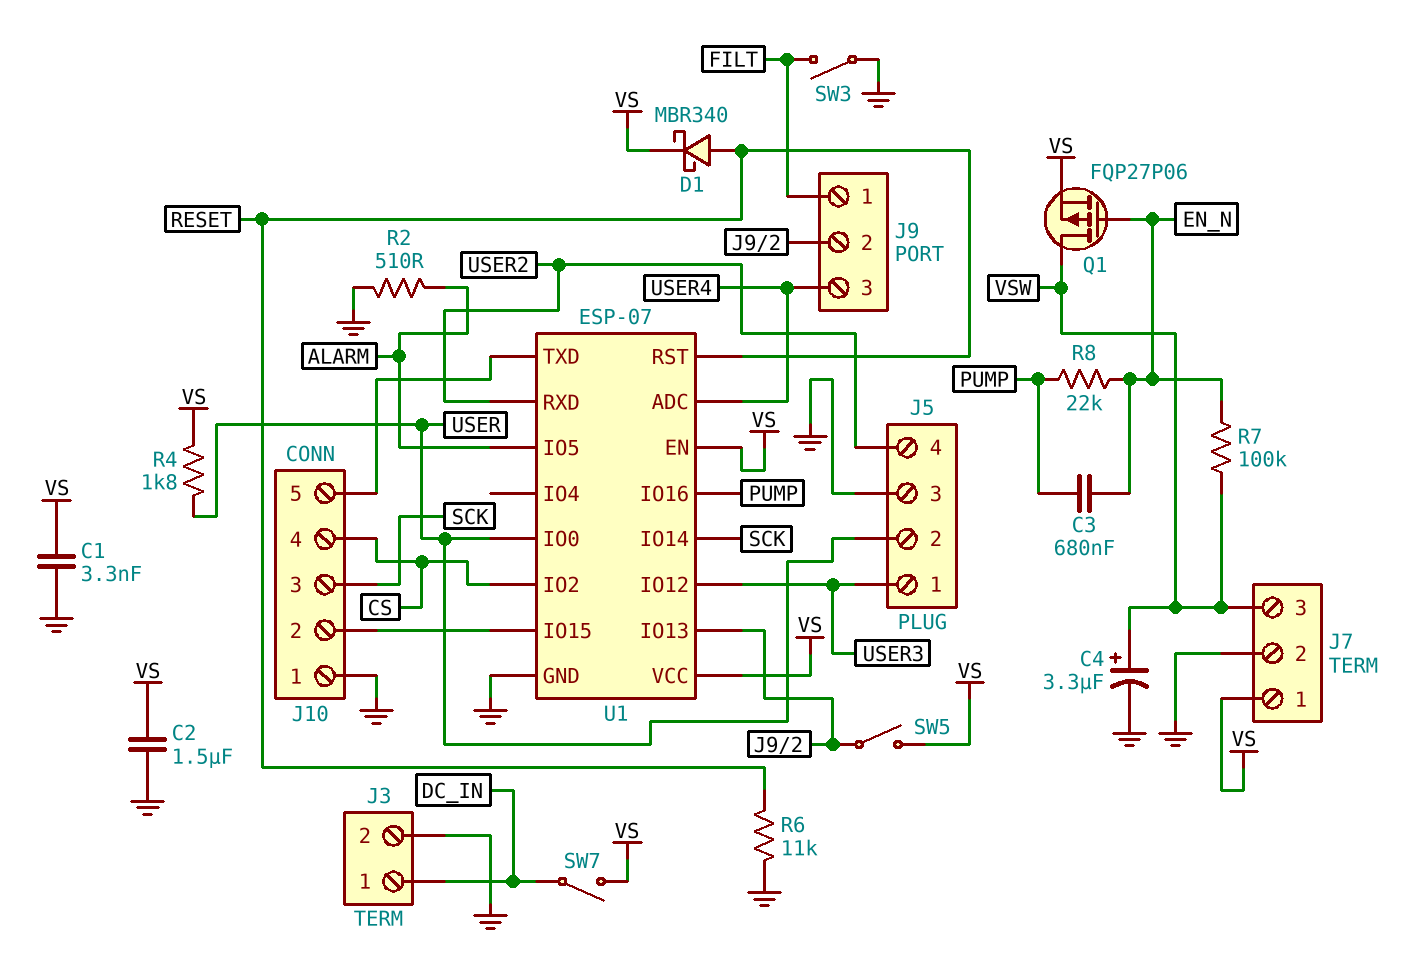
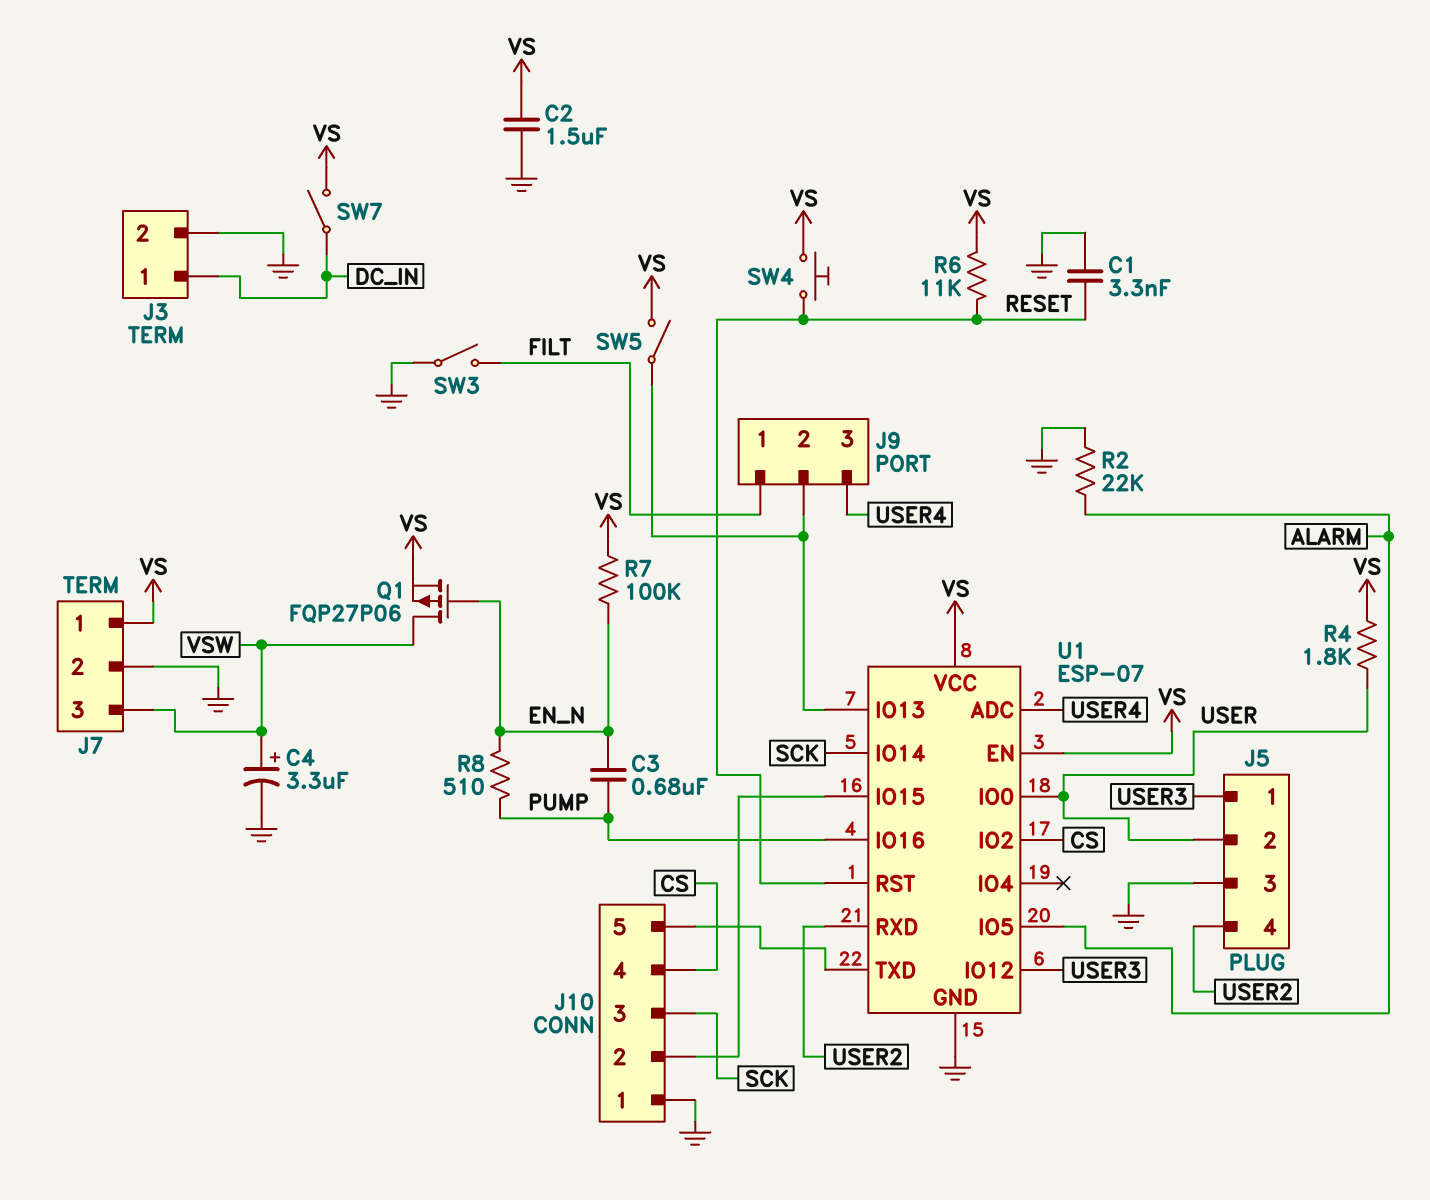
C1: 3.3nF (GND, VS) -> 3.3nF (GND, RESET)
D1: schottky MBR340 (A RESET, K VS) -> none
R2: 510 (ALARM, GND) -> 22k (ALARM, GND)
R6: 11k (GND, RESET) -> 11k (RESET, VS)
R7: 100k (EN_N, VSW) -> 100k (EN_N, VS)
R8: 22k (EN_N, PUMP) -> 510 (EN_N, PUMP)
SW4: none -> button (RESET, VS)

